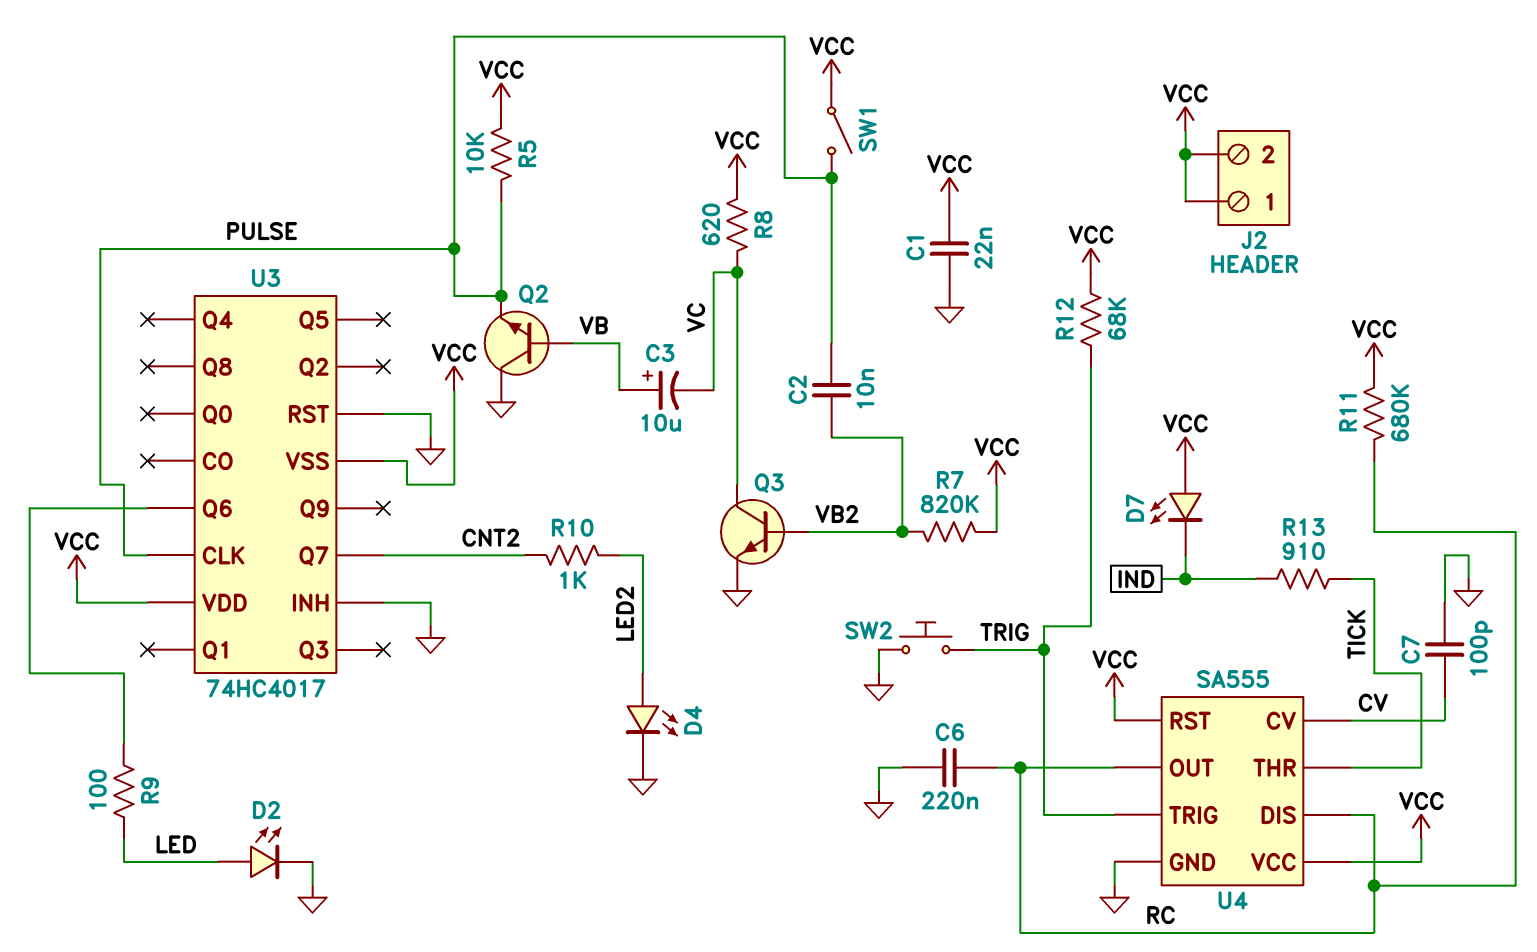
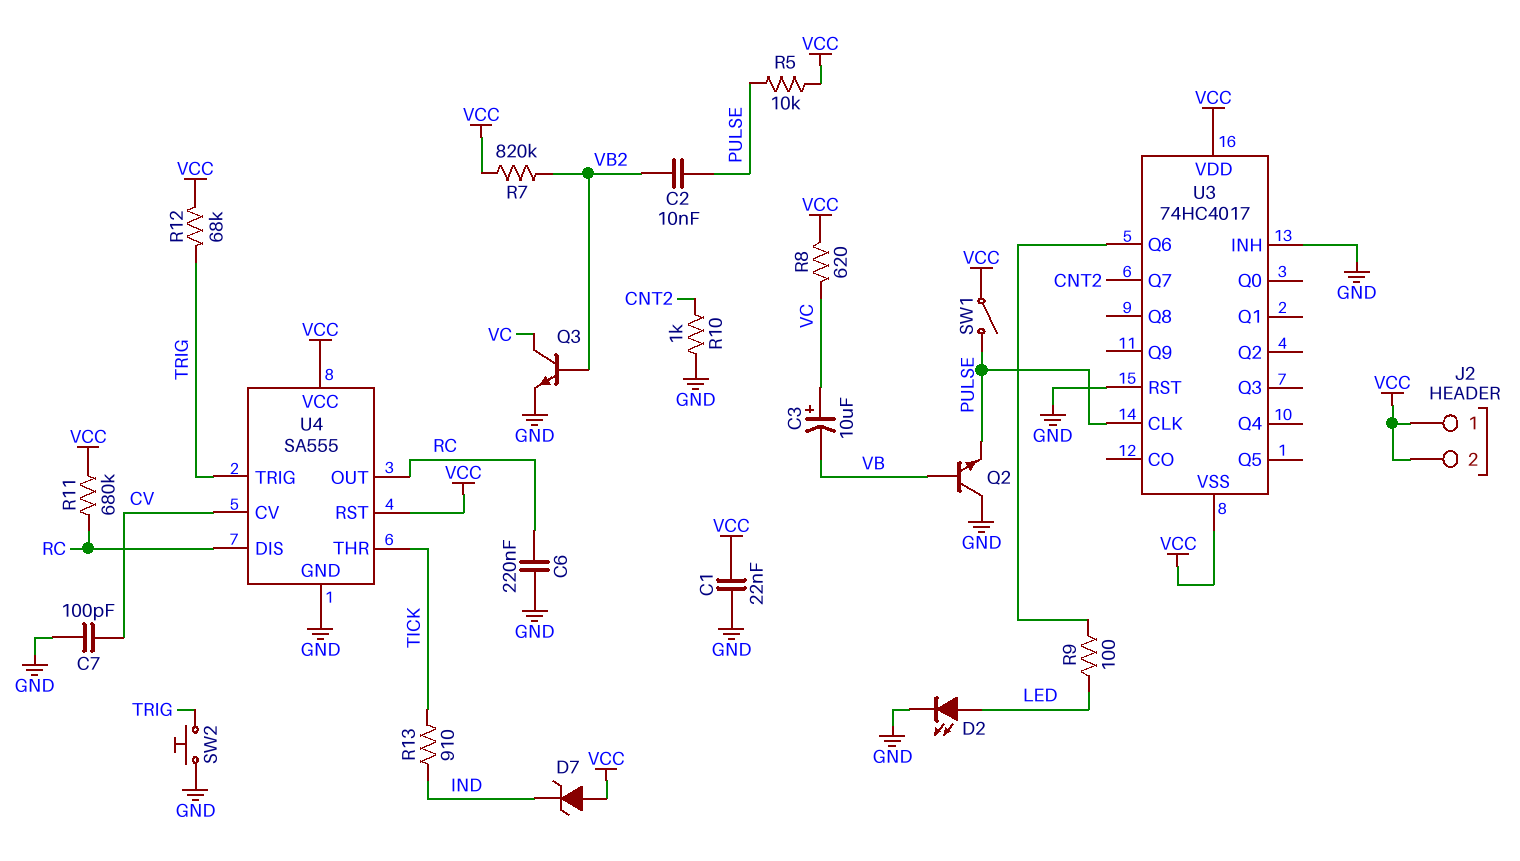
C3: 10uF (plus VB, minus VC) -> 10uF (plus VC, minus VB)
D4: LED (A LED2, K GND) -> none
D7: LED (A VCC, K IND) -> zener (A VCC, K IND)
R10: 1k (CNT2, LED2) -> 1k (CNT2, GND)

